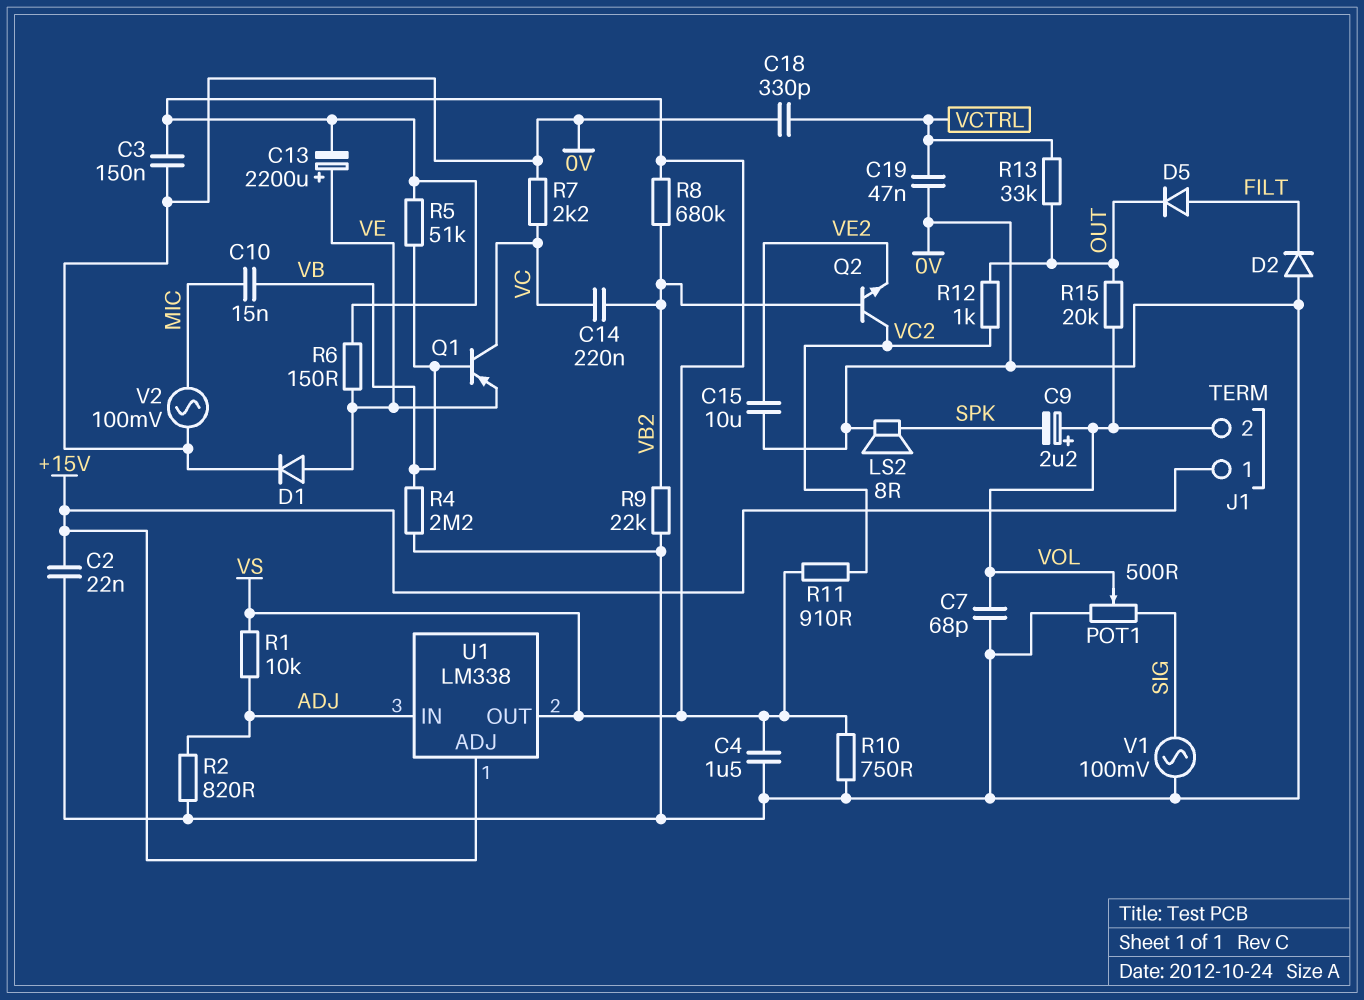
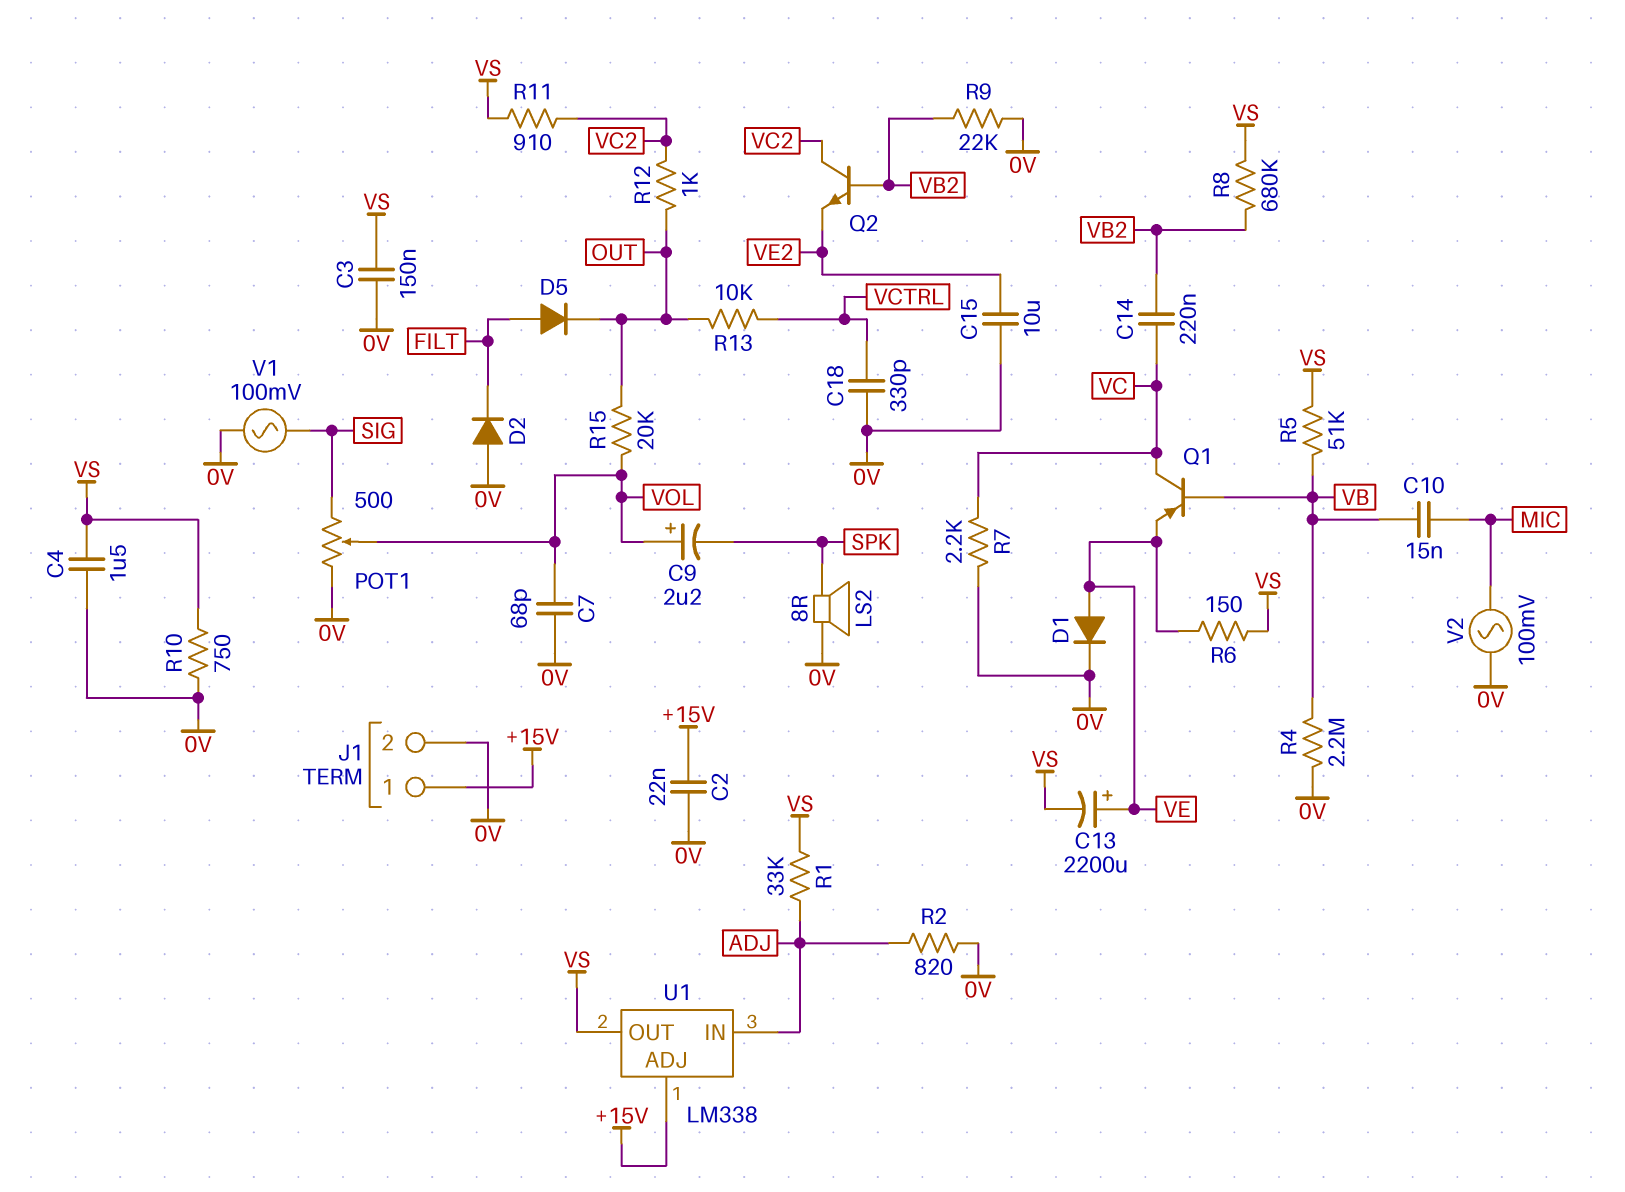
C19: 47nF (0V, VCTRL) -> none
J1 pin 2: VOL -> 0V
R1: 10k (ADJ, VS) -> 33k (ADJ, VS)
R13: 33k (OUT, VCTRL) -> 10k (OUT, VCTRL)

